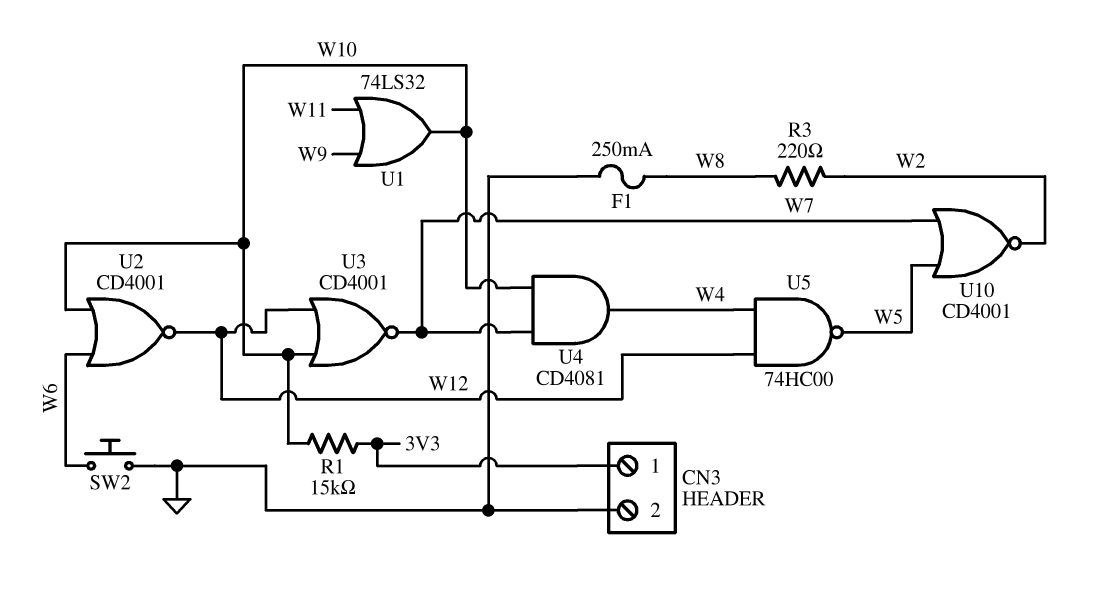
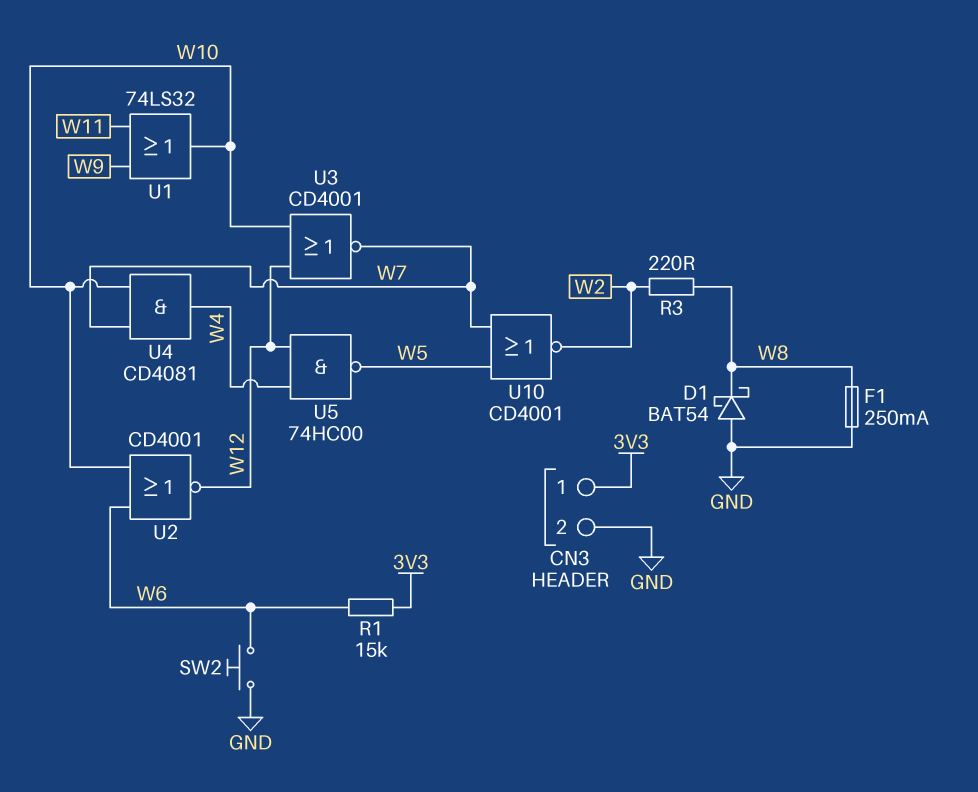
D1: none -> schottky BAT54 (A GND, K W8)
R1: 15k (3V3, W10) -> 15k (3V3, W6)

